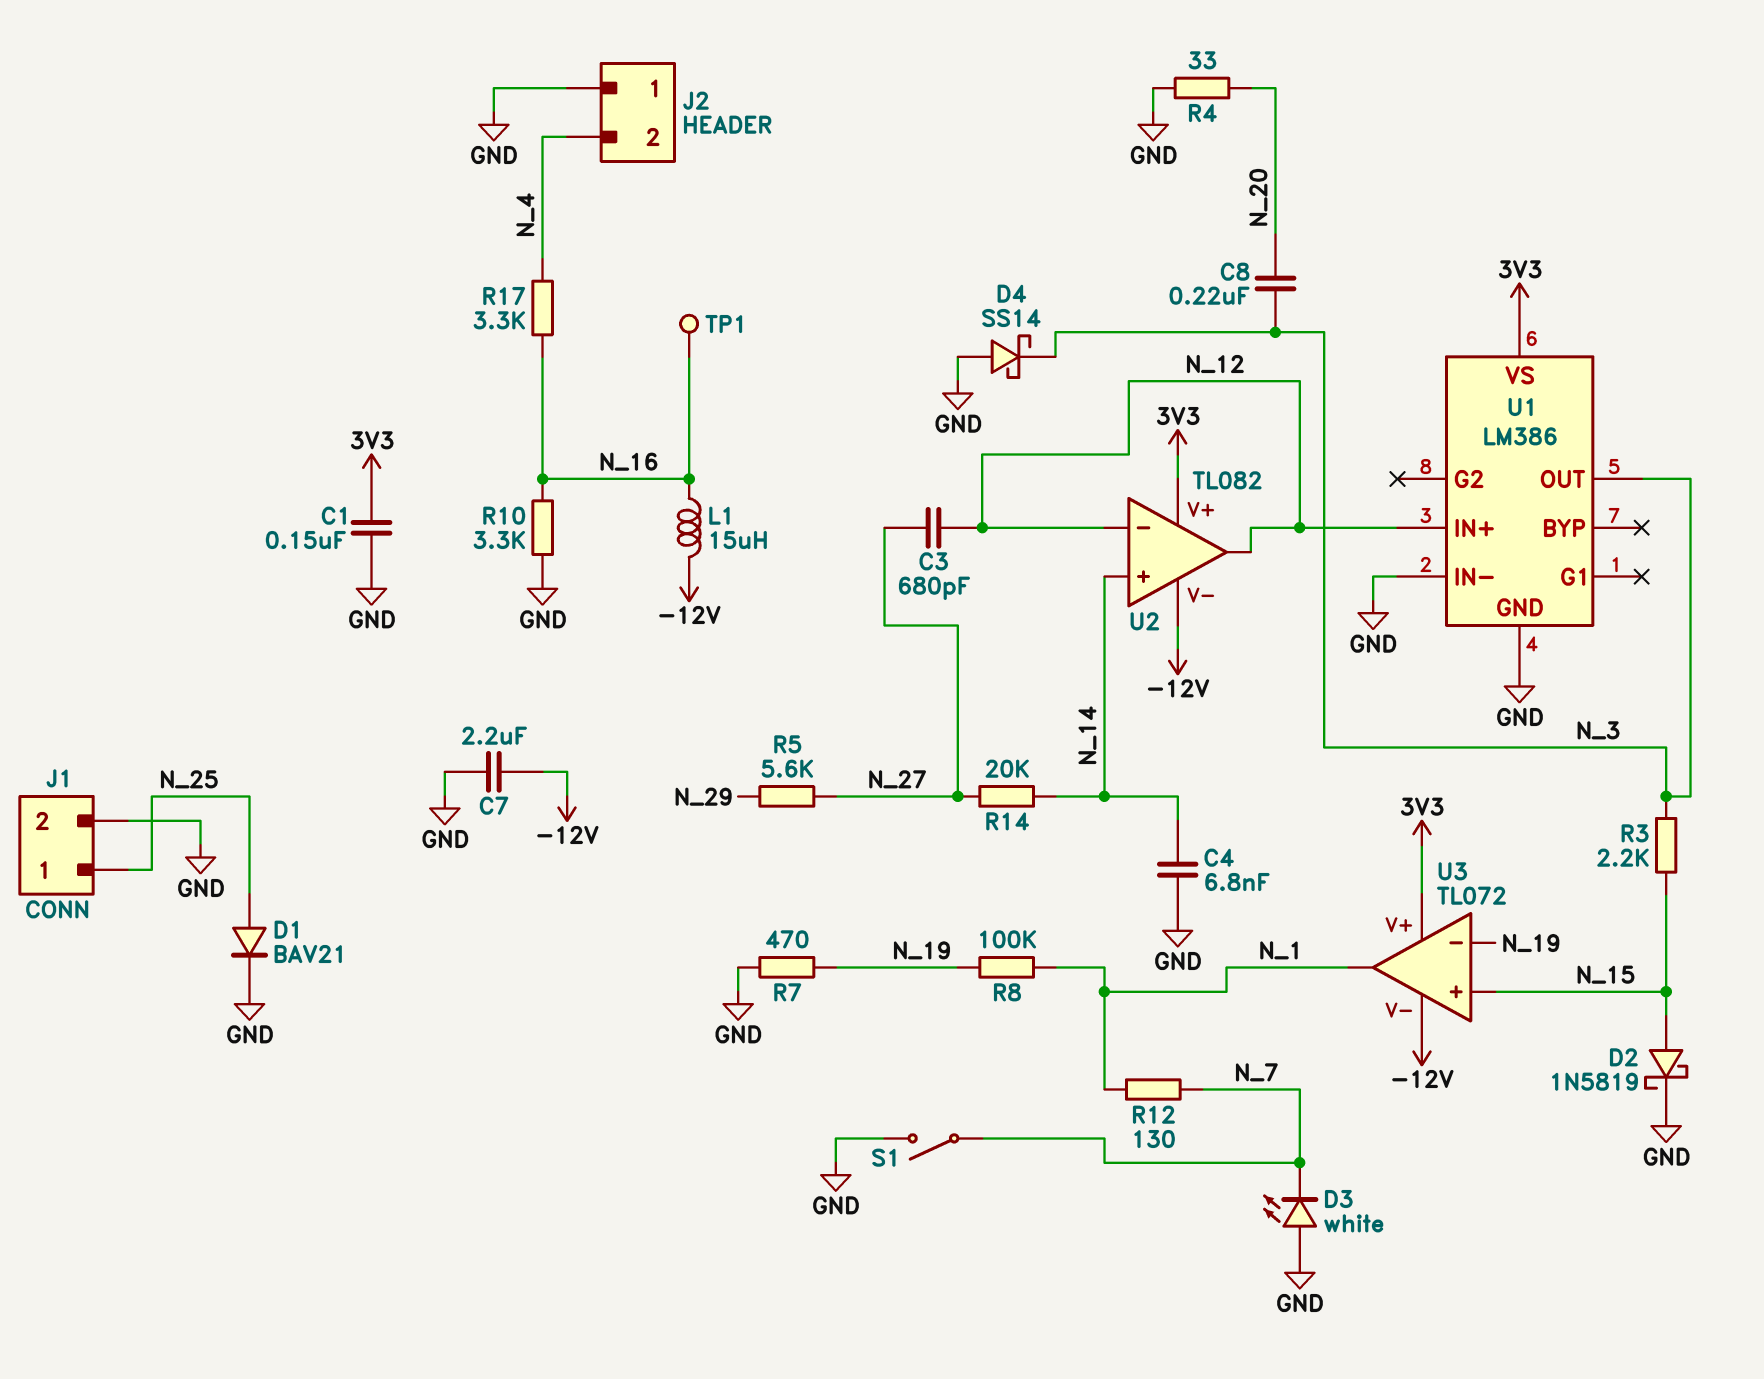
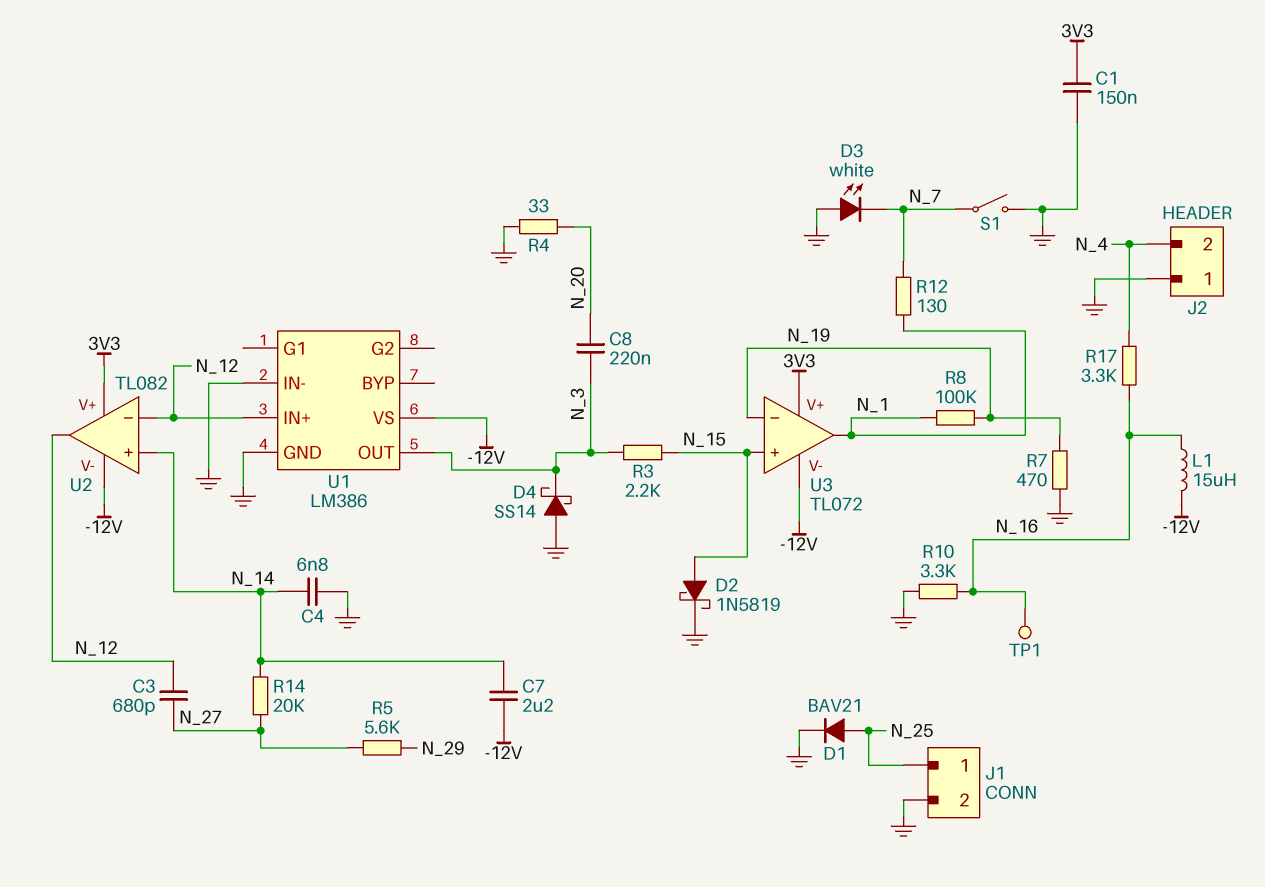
C7: 2.2uF (-12V, GND) -> 2.2uF (-12V, N_14)
U1 pin VS: 3V3 -> -12V

